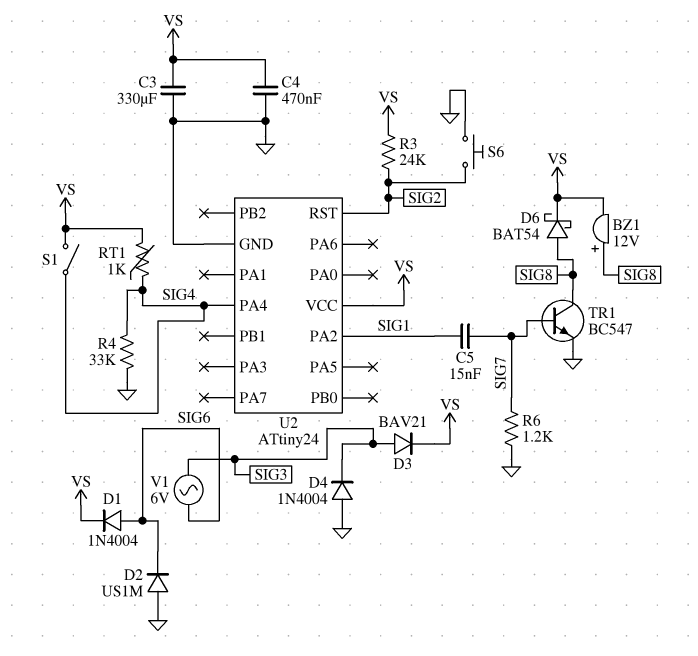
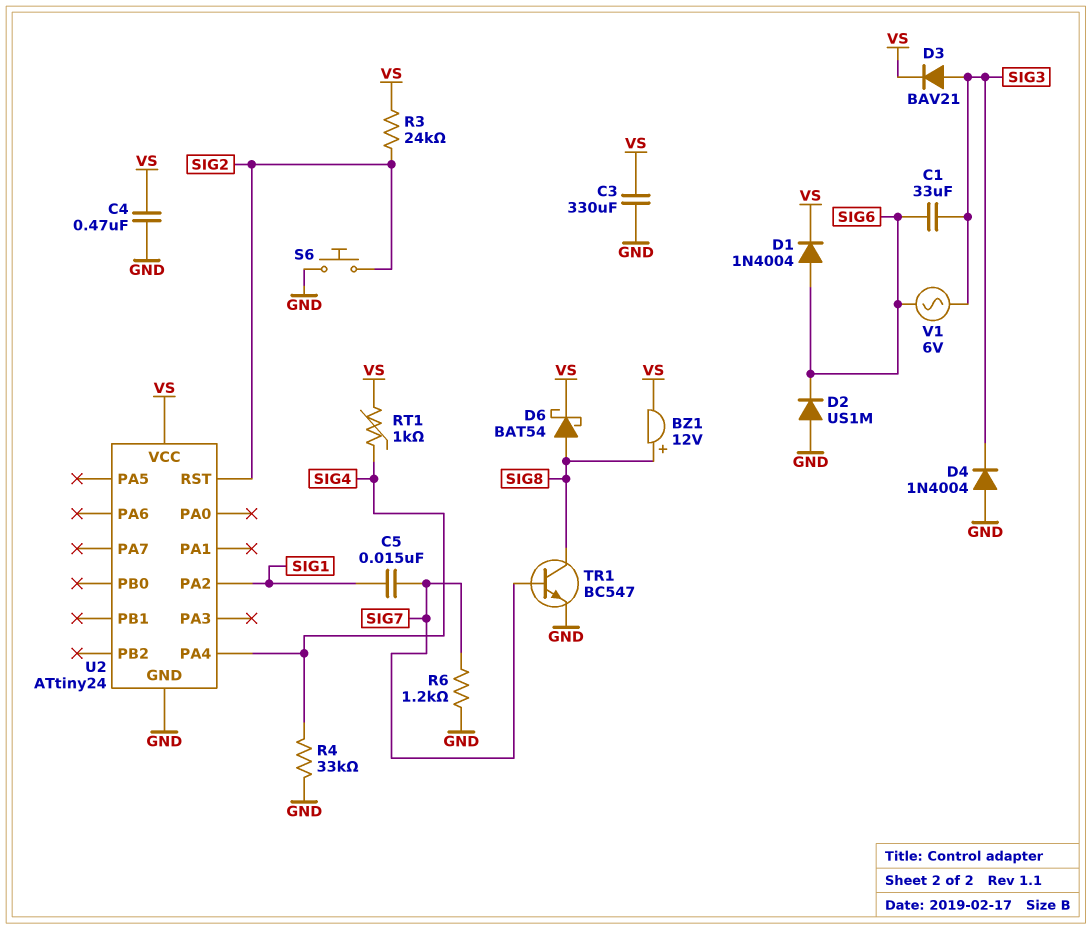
C1: none -> 33uF (SIG3, SIG6)
S1: switch (SIG4, VS) -> none

